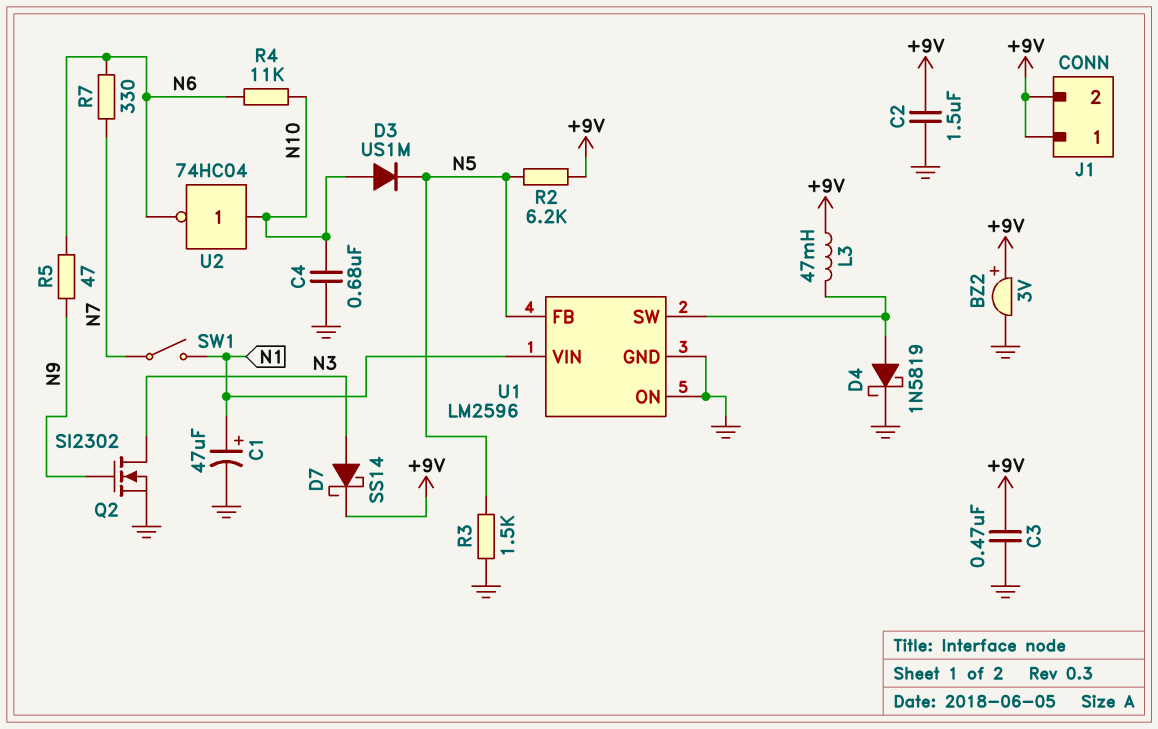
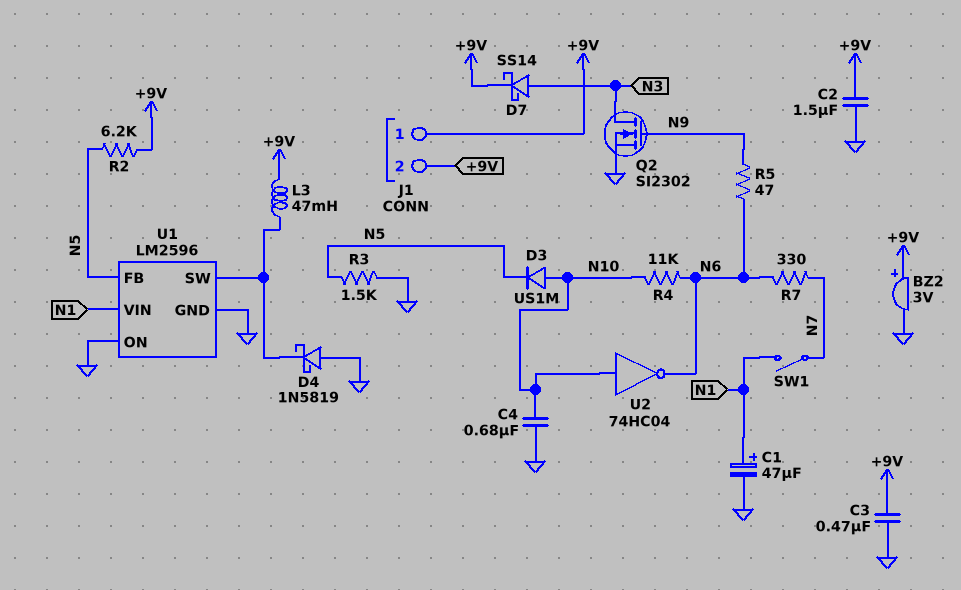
D4: schottky 1N5819 (A U1/SW, K GND) -> schottky 1N5819 (A GND, K U1/SW)

